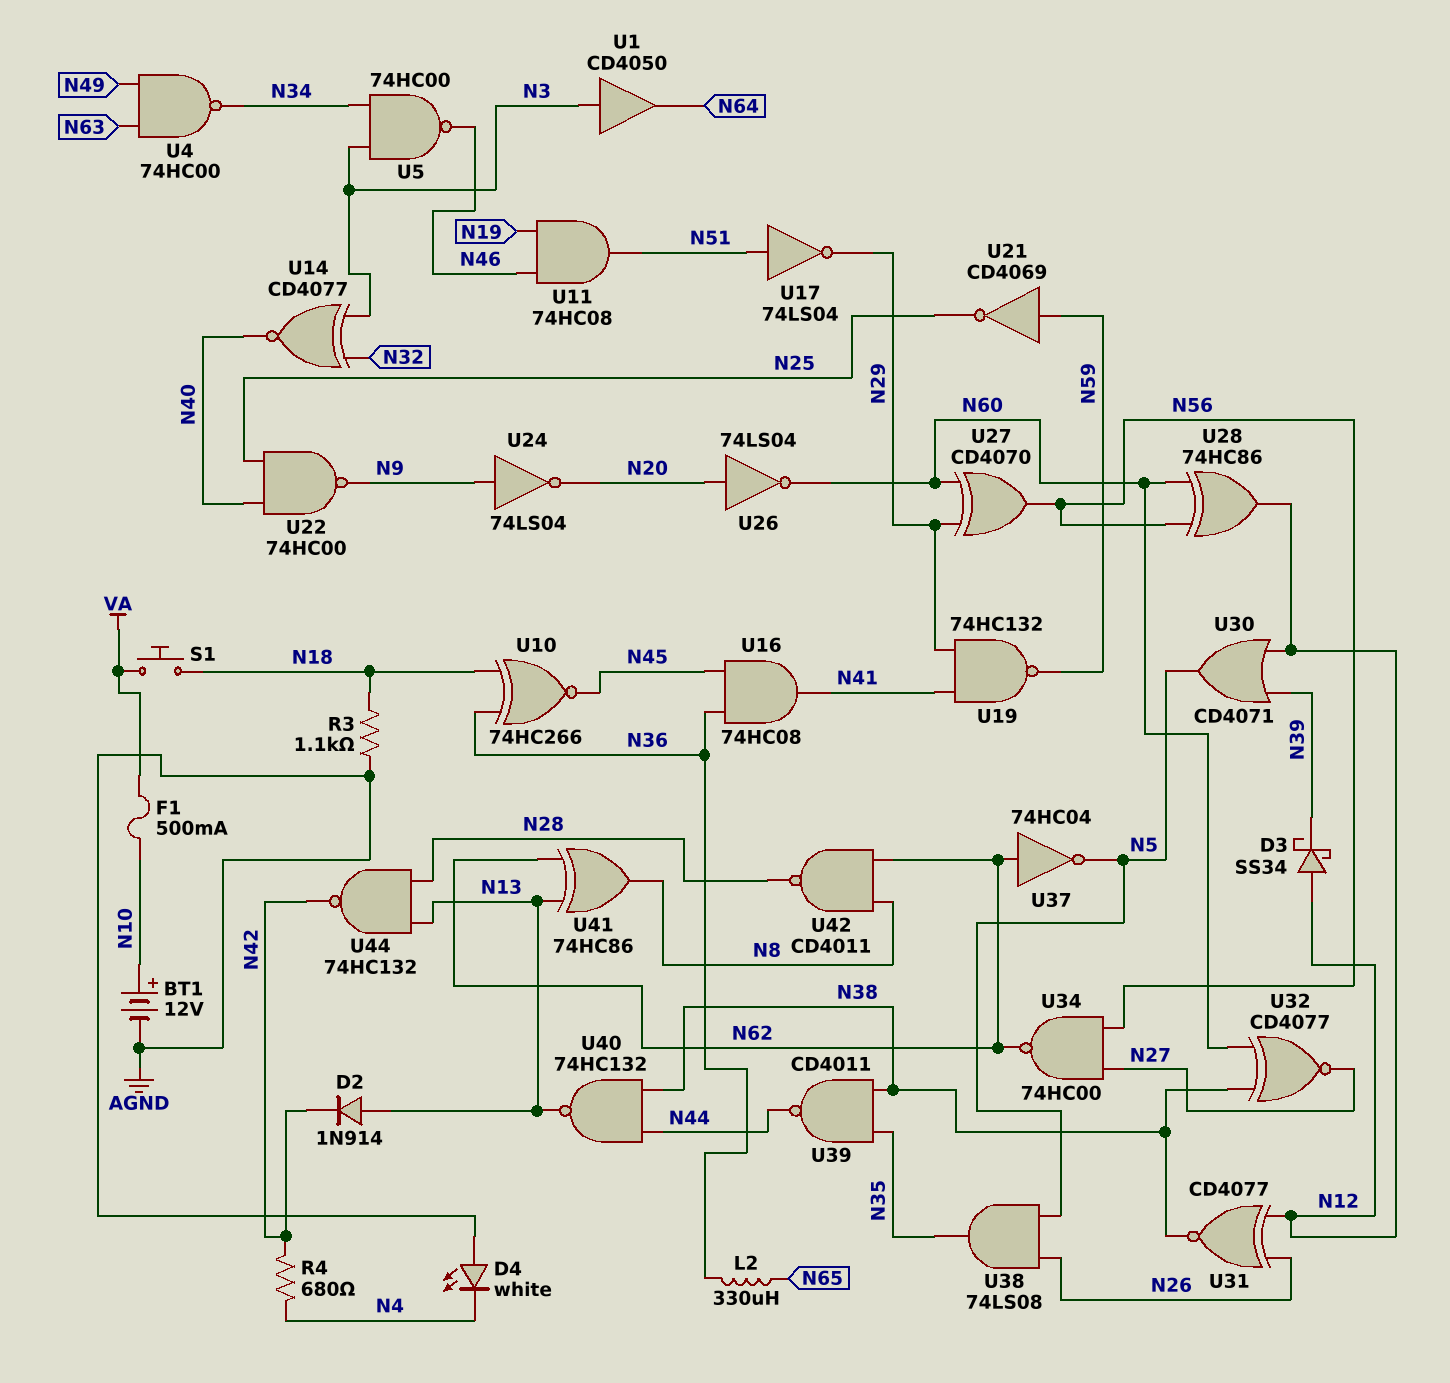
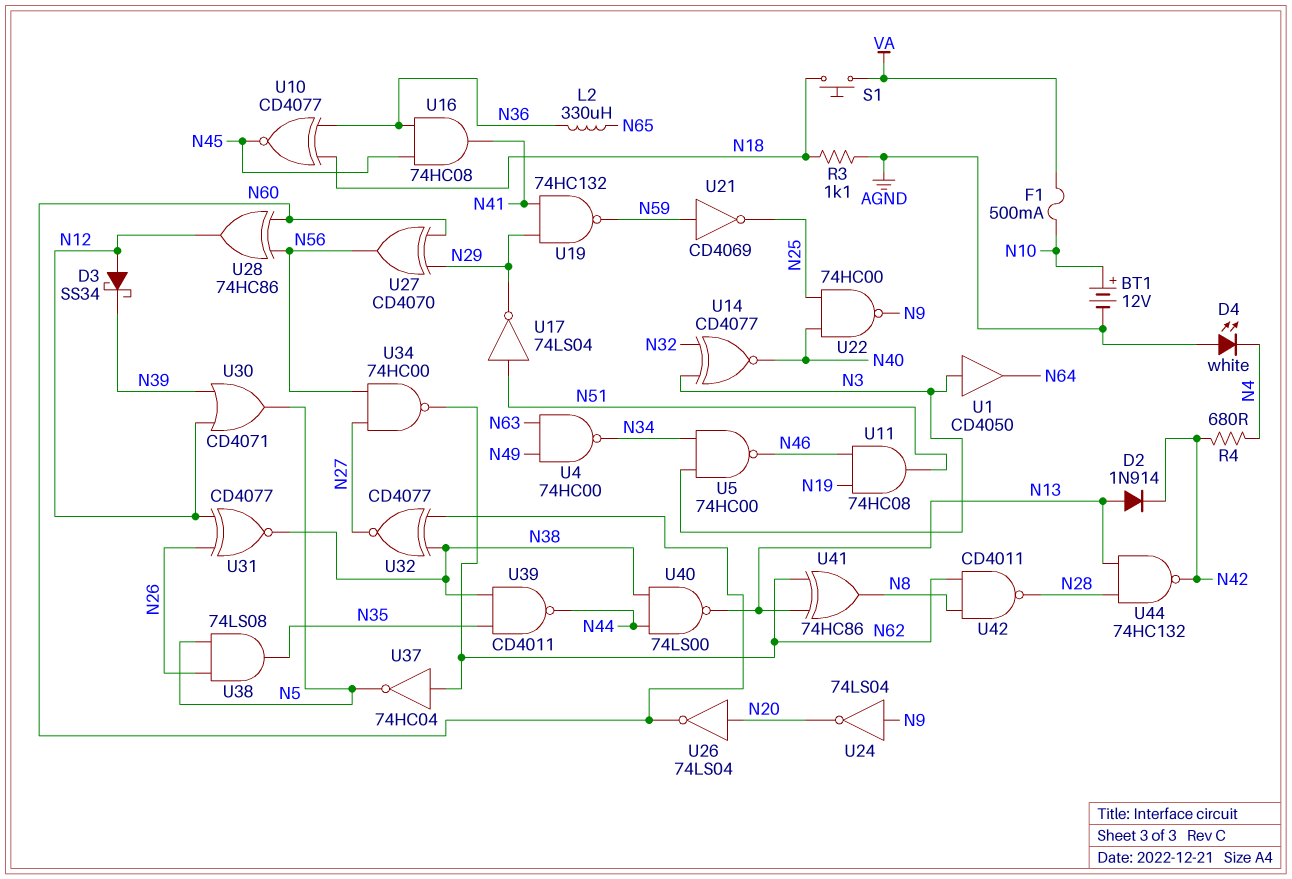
U10: XNOR 74HC266 (in N18, in N36, out N45) -> XNOR CD4077 (in N18, in N36, out N45)
U40: NAND 74HC132 (in N38, in N44, out N13) -> NAND 74LS00 (in N38, in N44, out N13)

